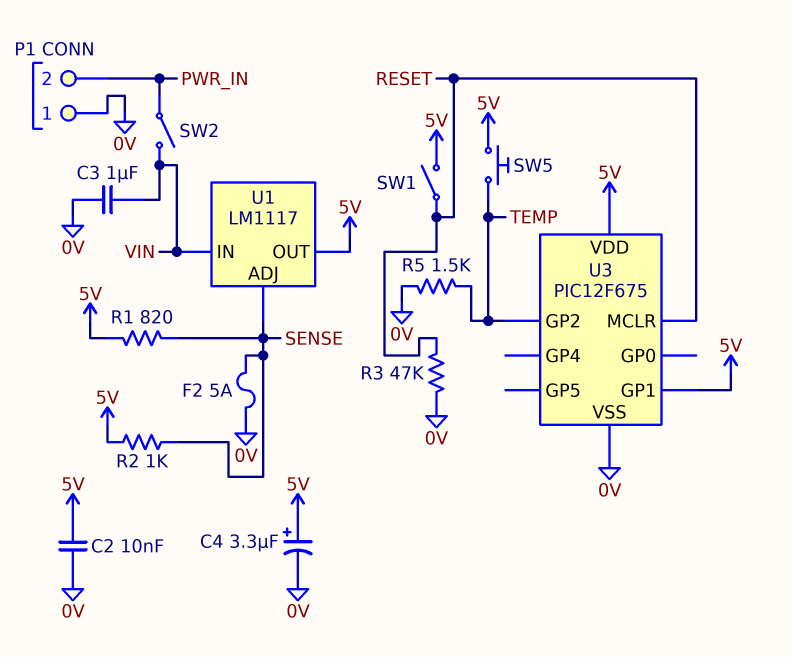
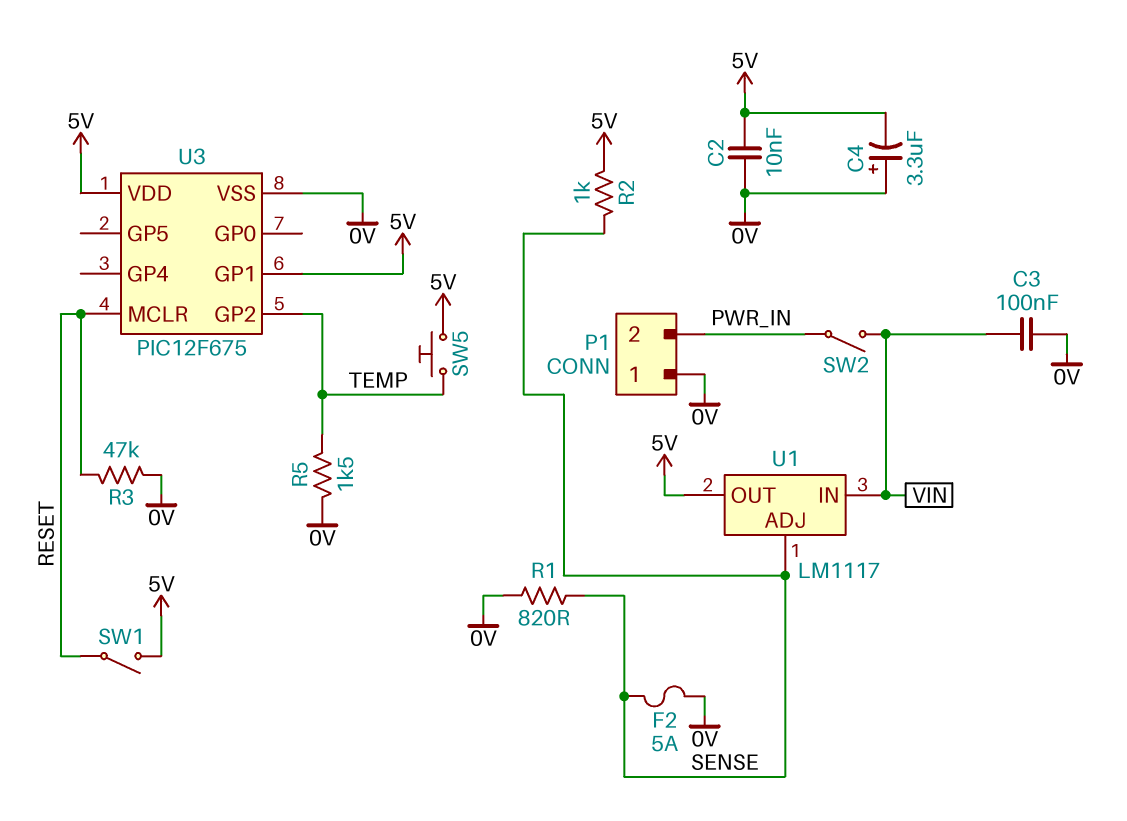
C3: 1uF (0V, VIN) -> 100nF (0V, VIN)
C4: 3.3uF (plus 5V, minus 0V) -> 3.3uF (plus 0V, minus 5V)
R1: 820 (5V, SENSE) -> 820 (0V, SENSE)

